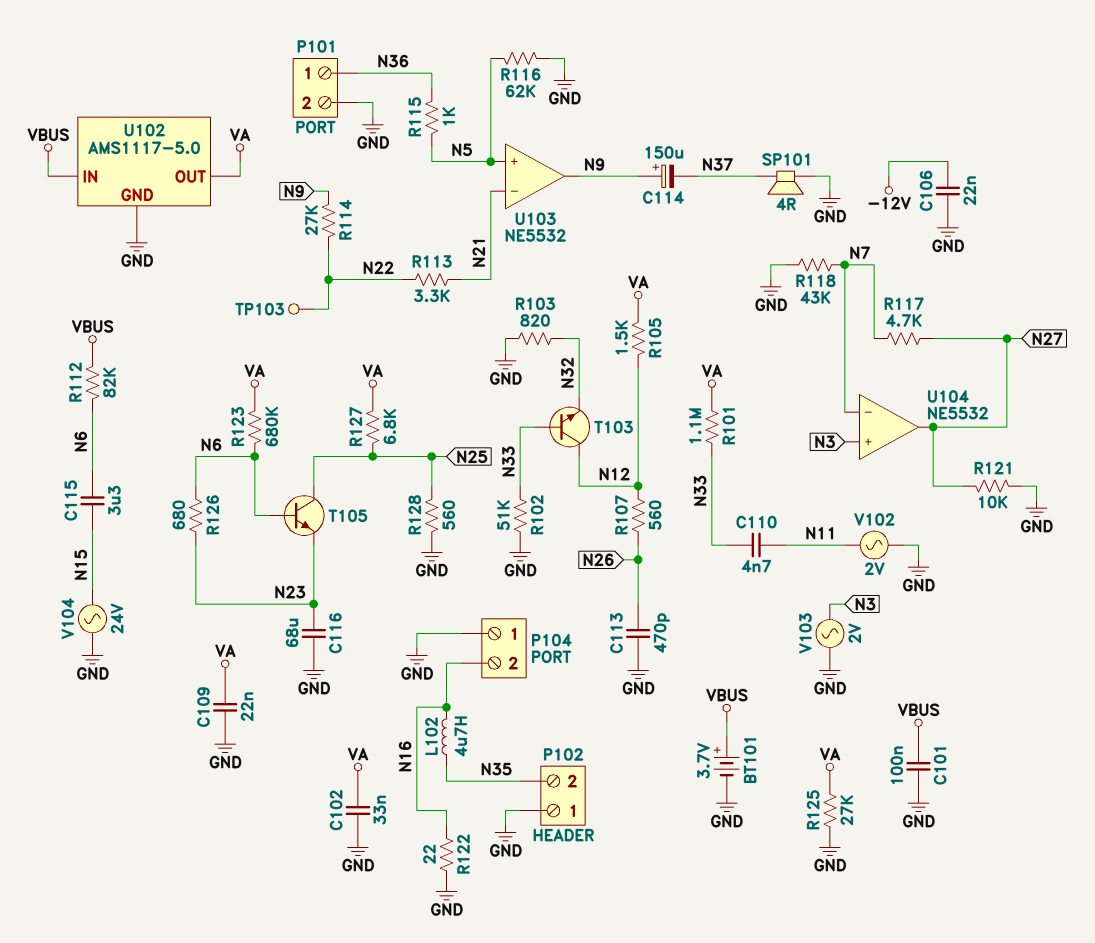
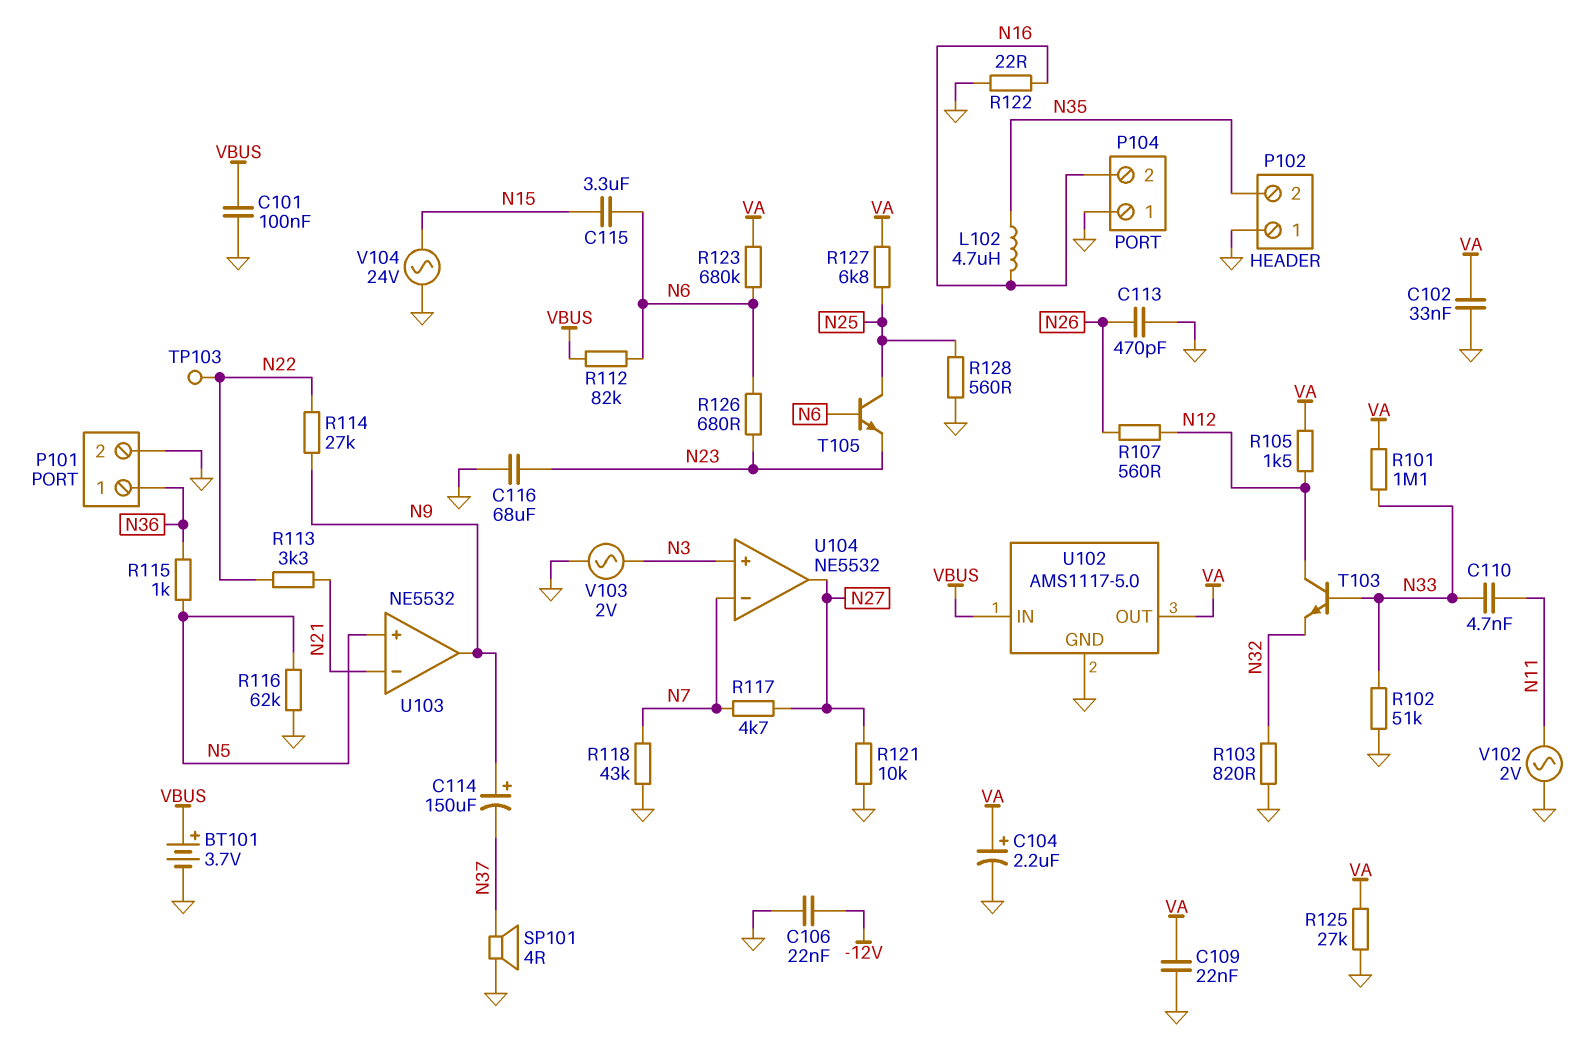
C104: none -> 2.2uF (plus VA, minus GND)

